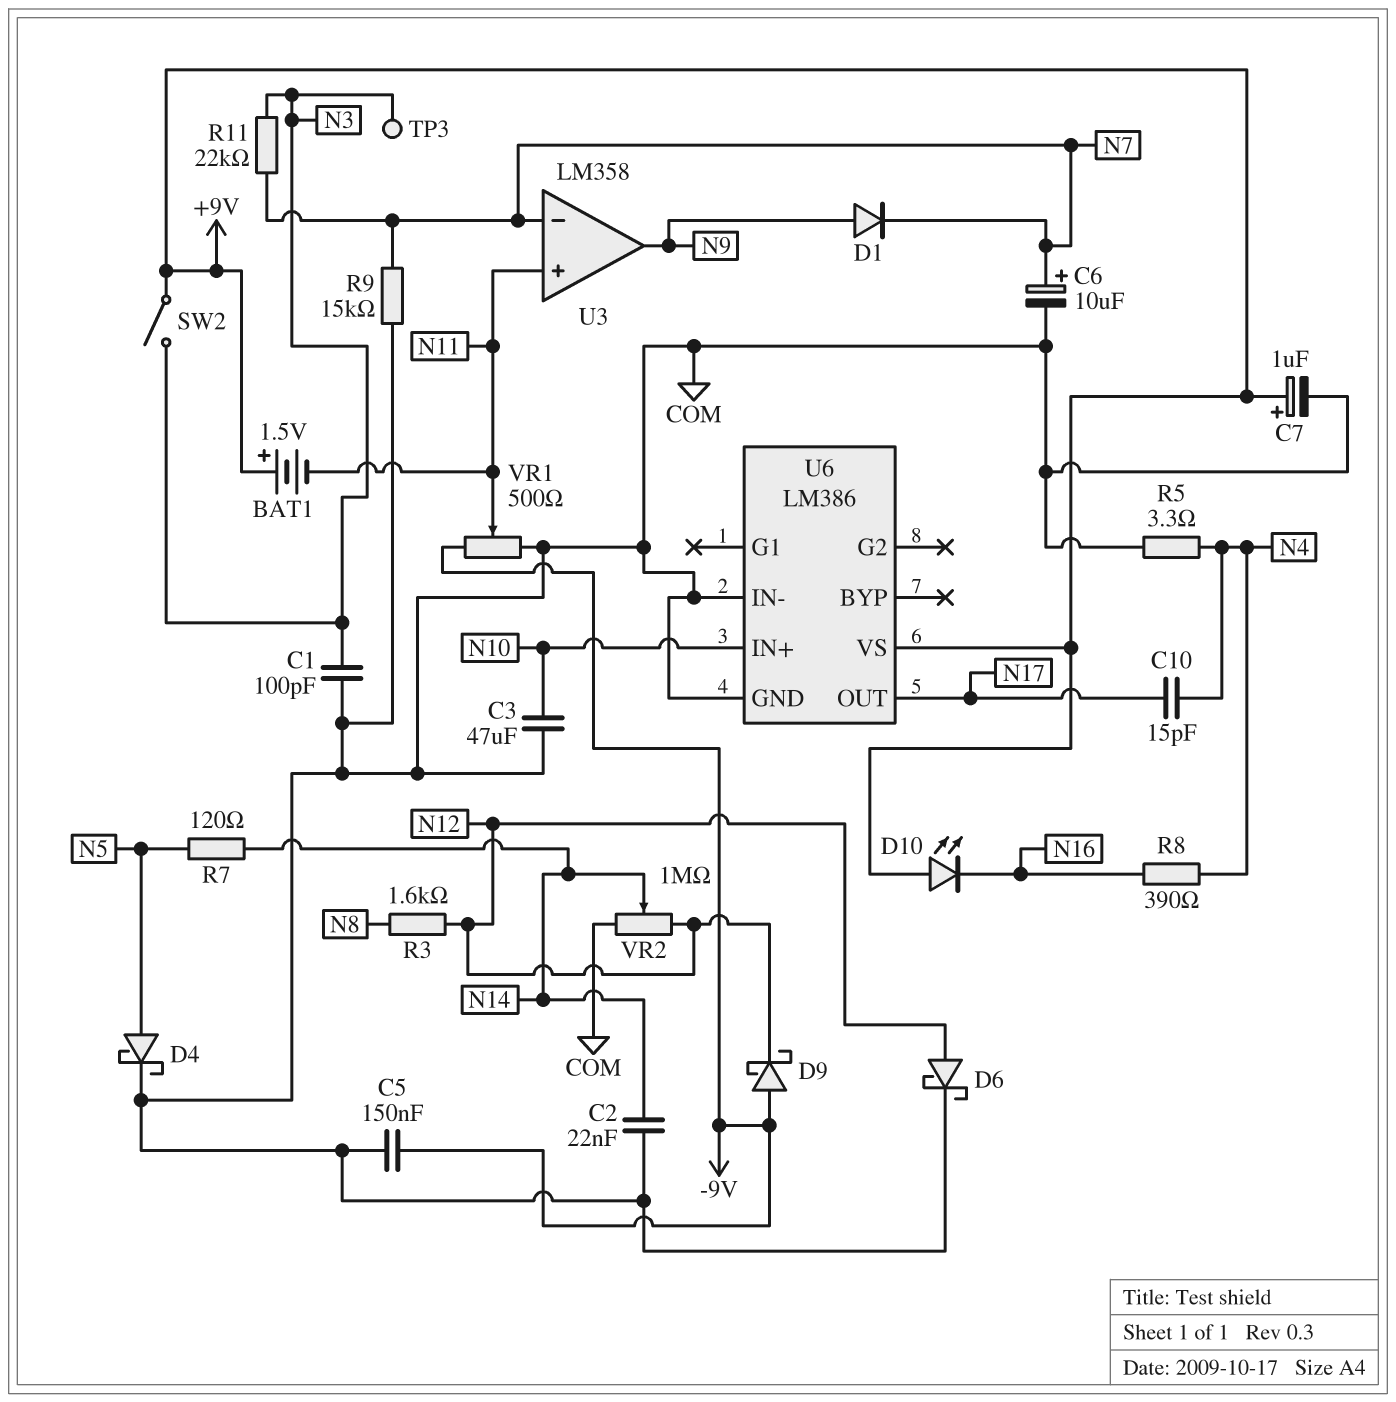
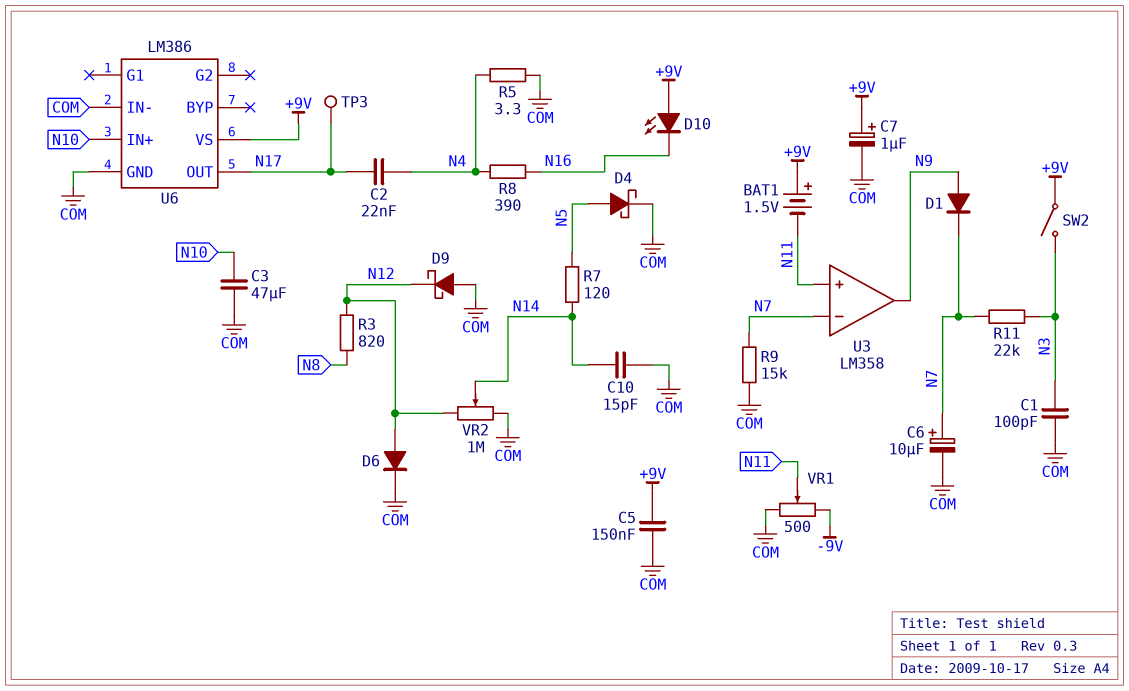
C2: 22nF (COM, N14) -> 22nF (N4, N17)
C5: 150nF (-9V, COM) -> 150nF (+9V, COM)
C10: 15pF (N4, N17) -> 15pF (COM, N14)
D6: schottky (A N12, K COM) -> diode (A N12, K COM)
D9: schottky (A -9V, K N12) -> schottky (A COM, K N12)
R3: 1.6k (N8, N12) -> 820 (N8, N12)
TP3: test point (N3) -> test point (N17)

